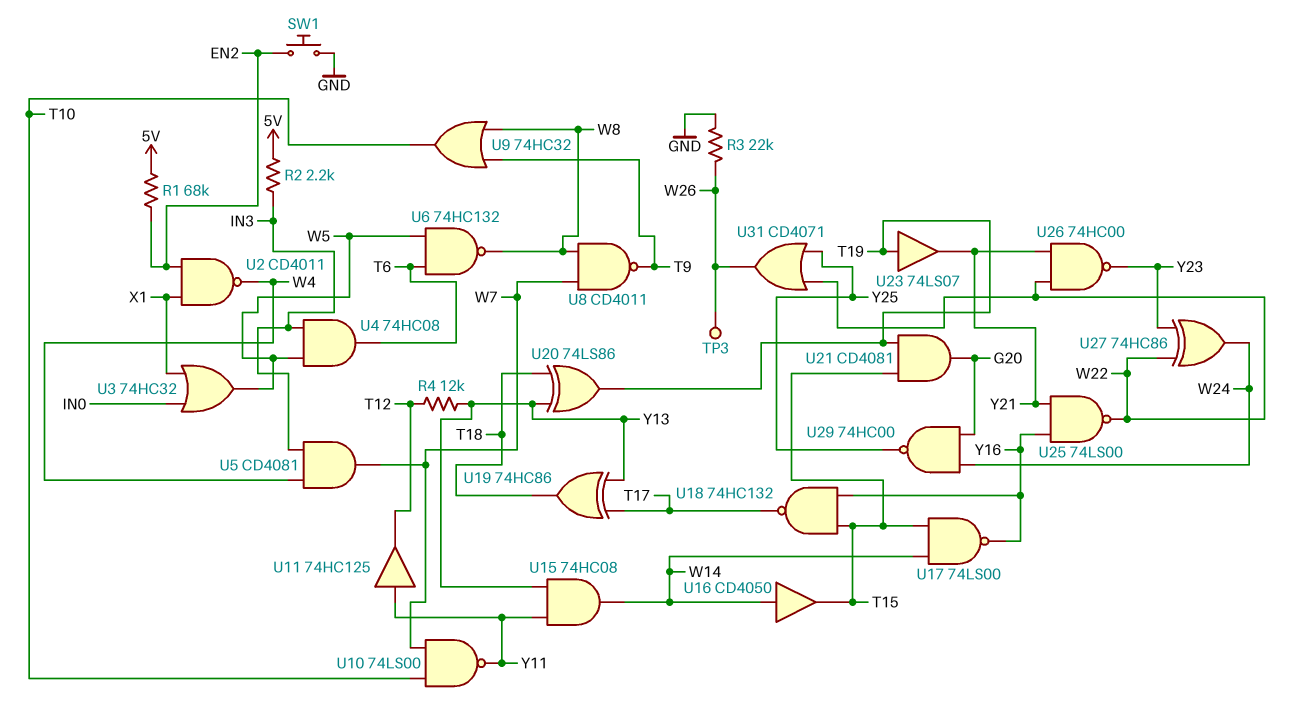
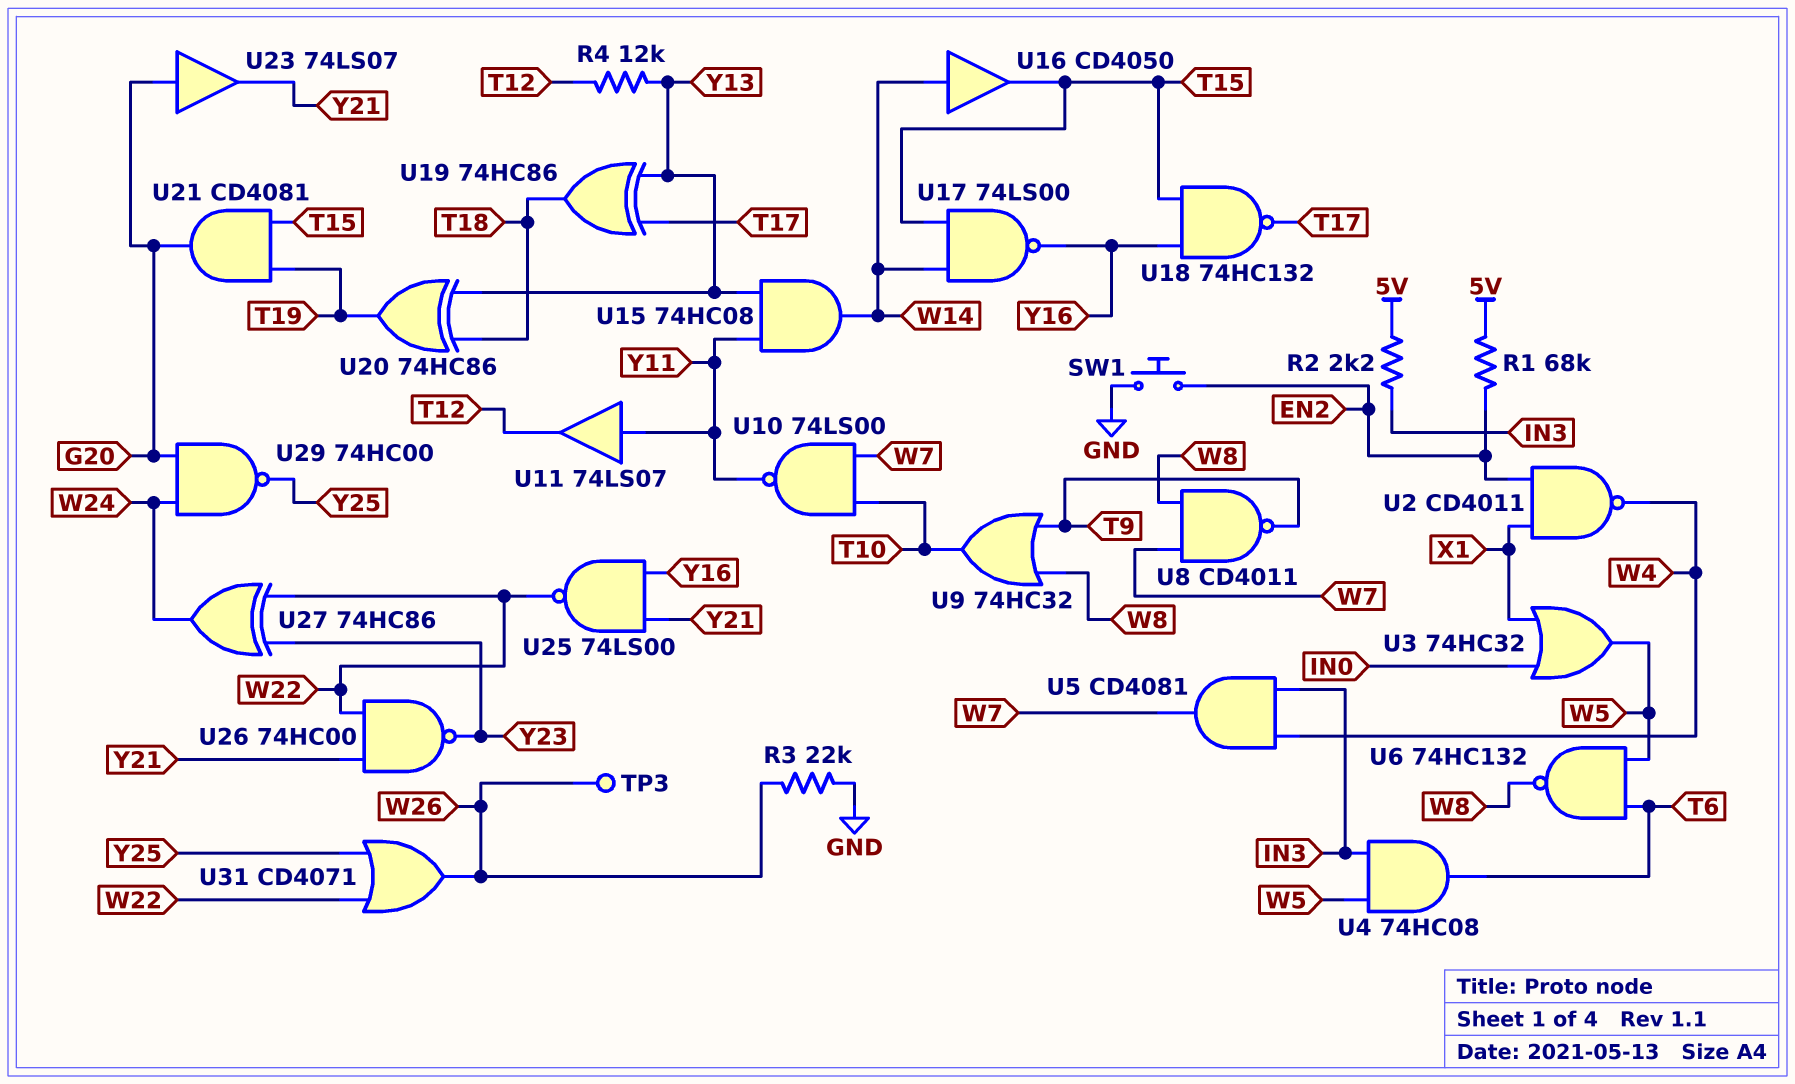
U11: buffer 74HC125 (in Y11, out T12) -> buffer 74LS07 (in Y11, out T12)
U20: XOR 74LS86 (in T18, in Y13, out T19) -> XOR 74HC86 (in T18, in Y13, out T19)
U23: buffer 74LS07 (in T19, out Y21) -> buffer 74LS07 (in G20, out Y21)

